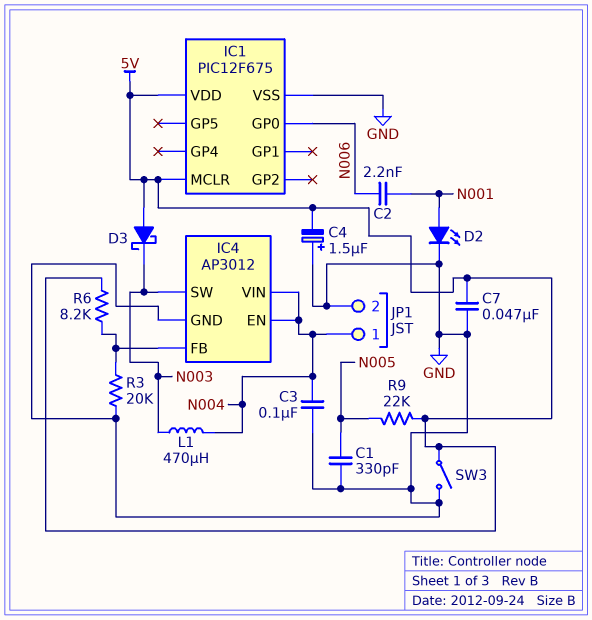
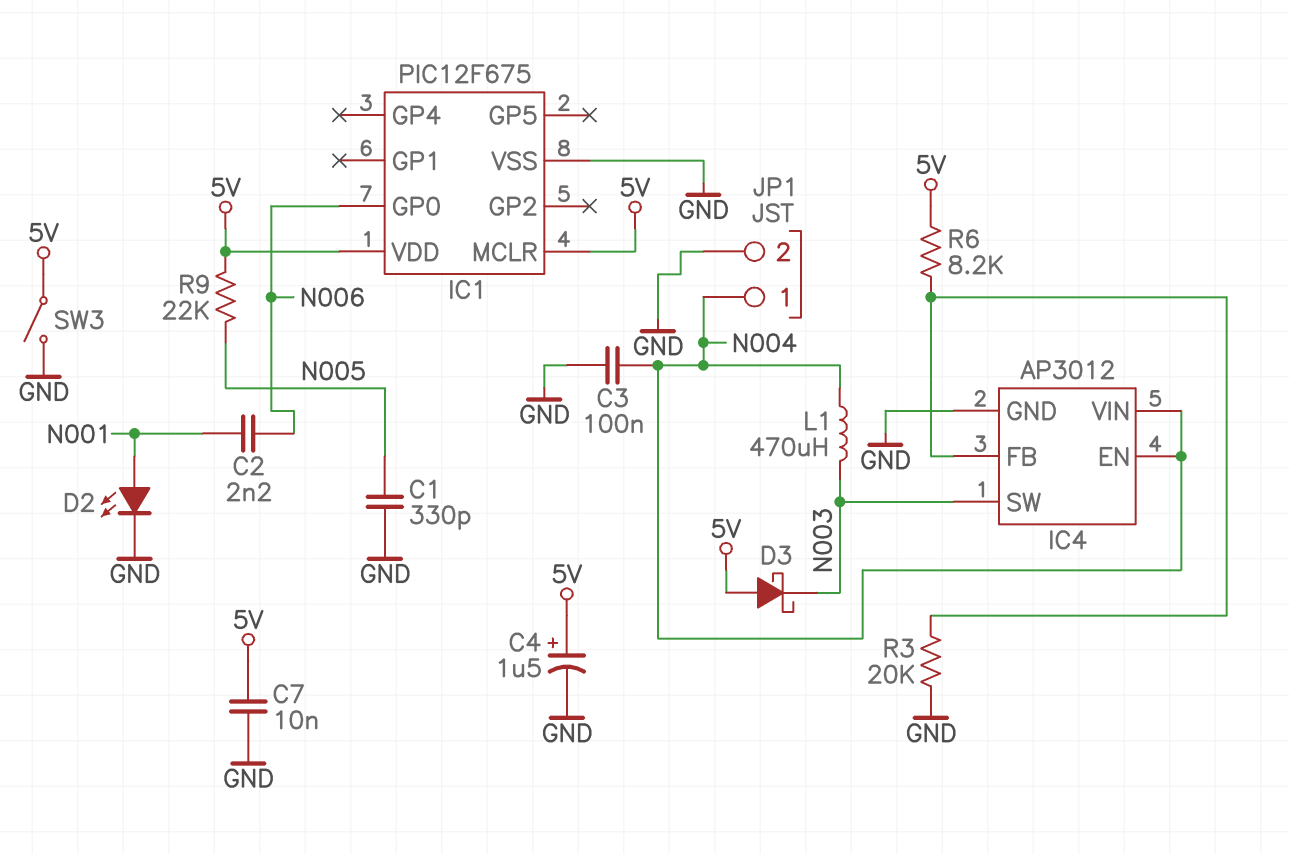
C4: 1.5uF (plus GND, minus 5V) -> 1.5uF (plus 5V, minus GND)
C7: 47nF (5V, GND) -> 10nF (5V, GND)

